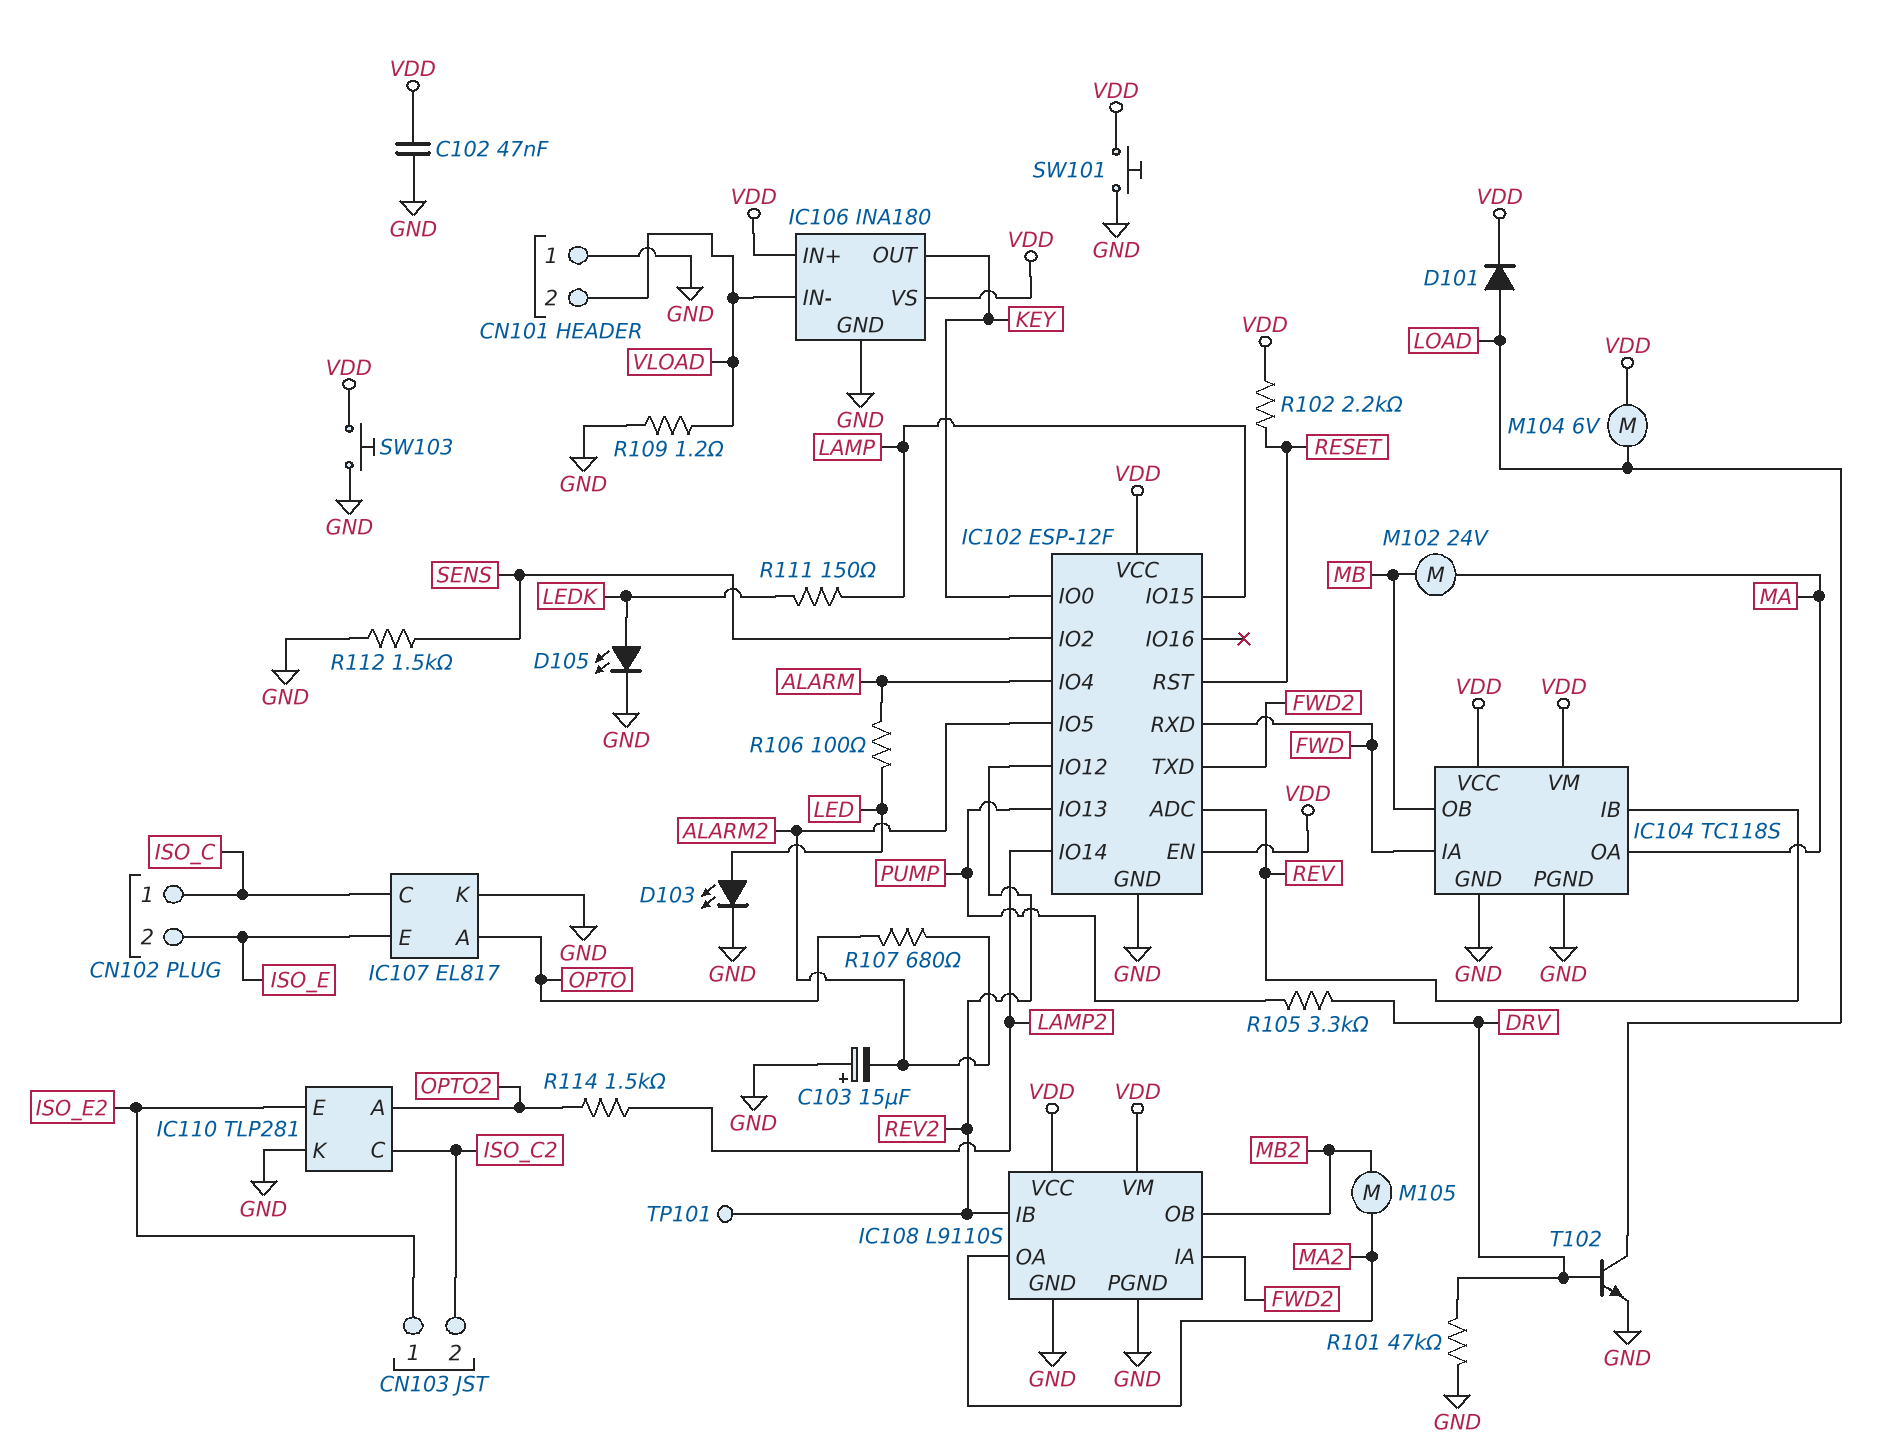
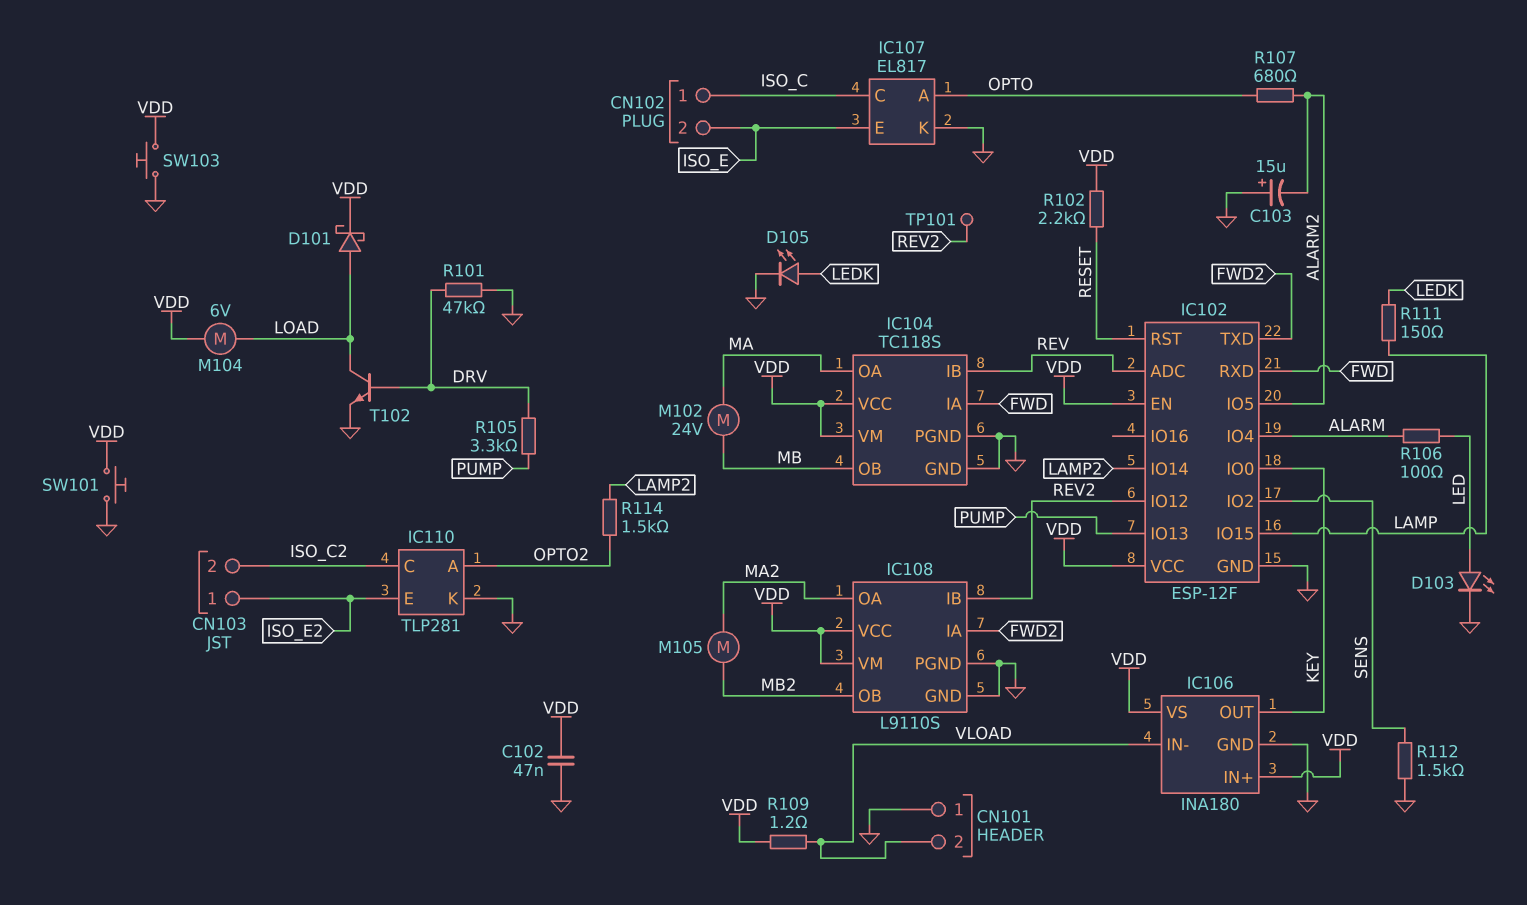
D101: diode (A LOAD, K VDD) -> schottky (A LOAD, K VDD)
R109: 1.2 (GND, VLOAD) -> 1.2 (VDD, VLOAD)

